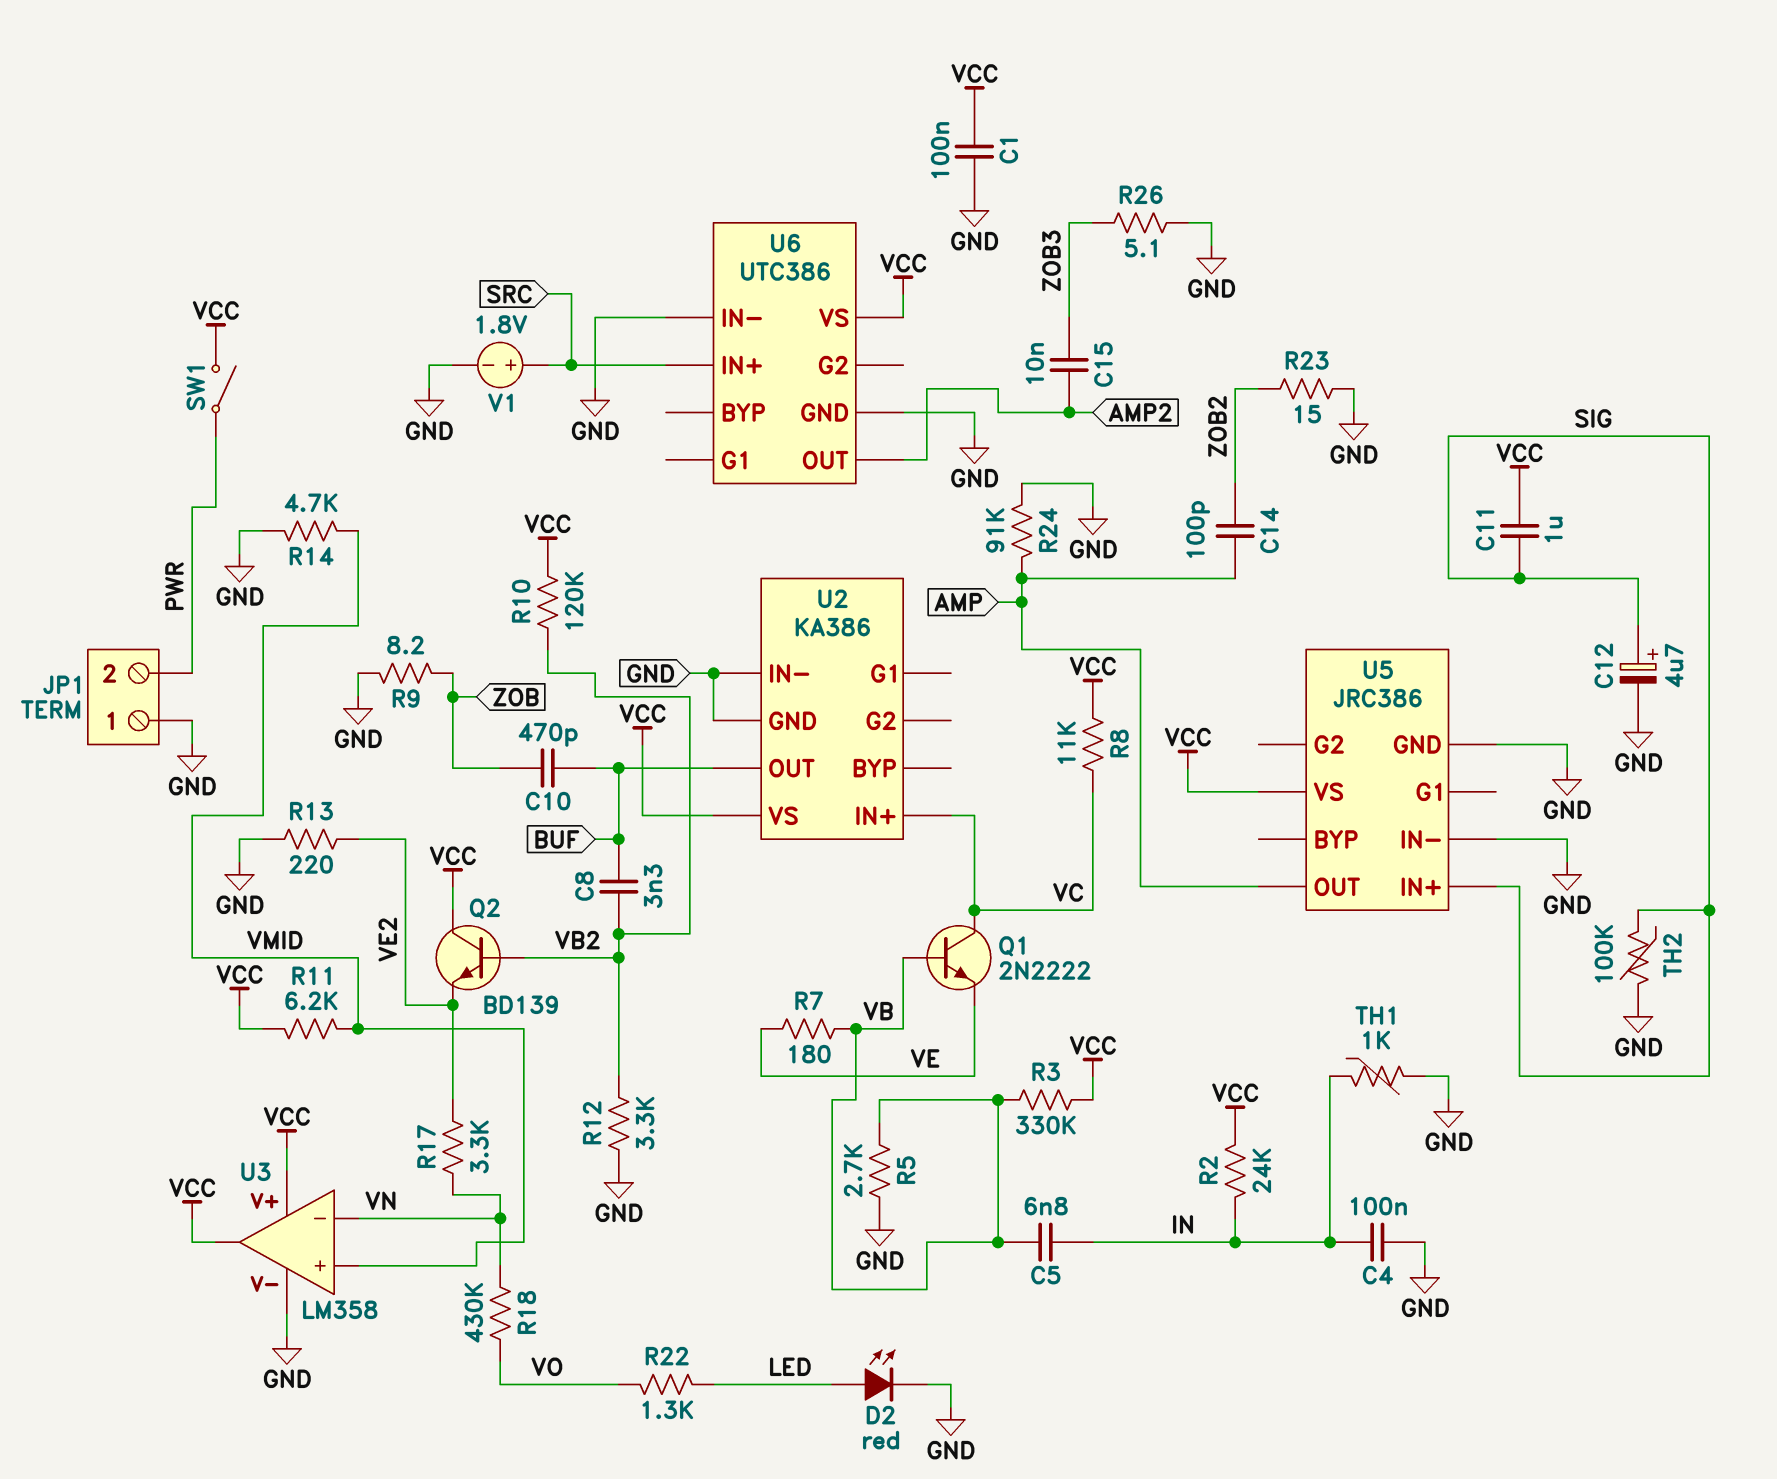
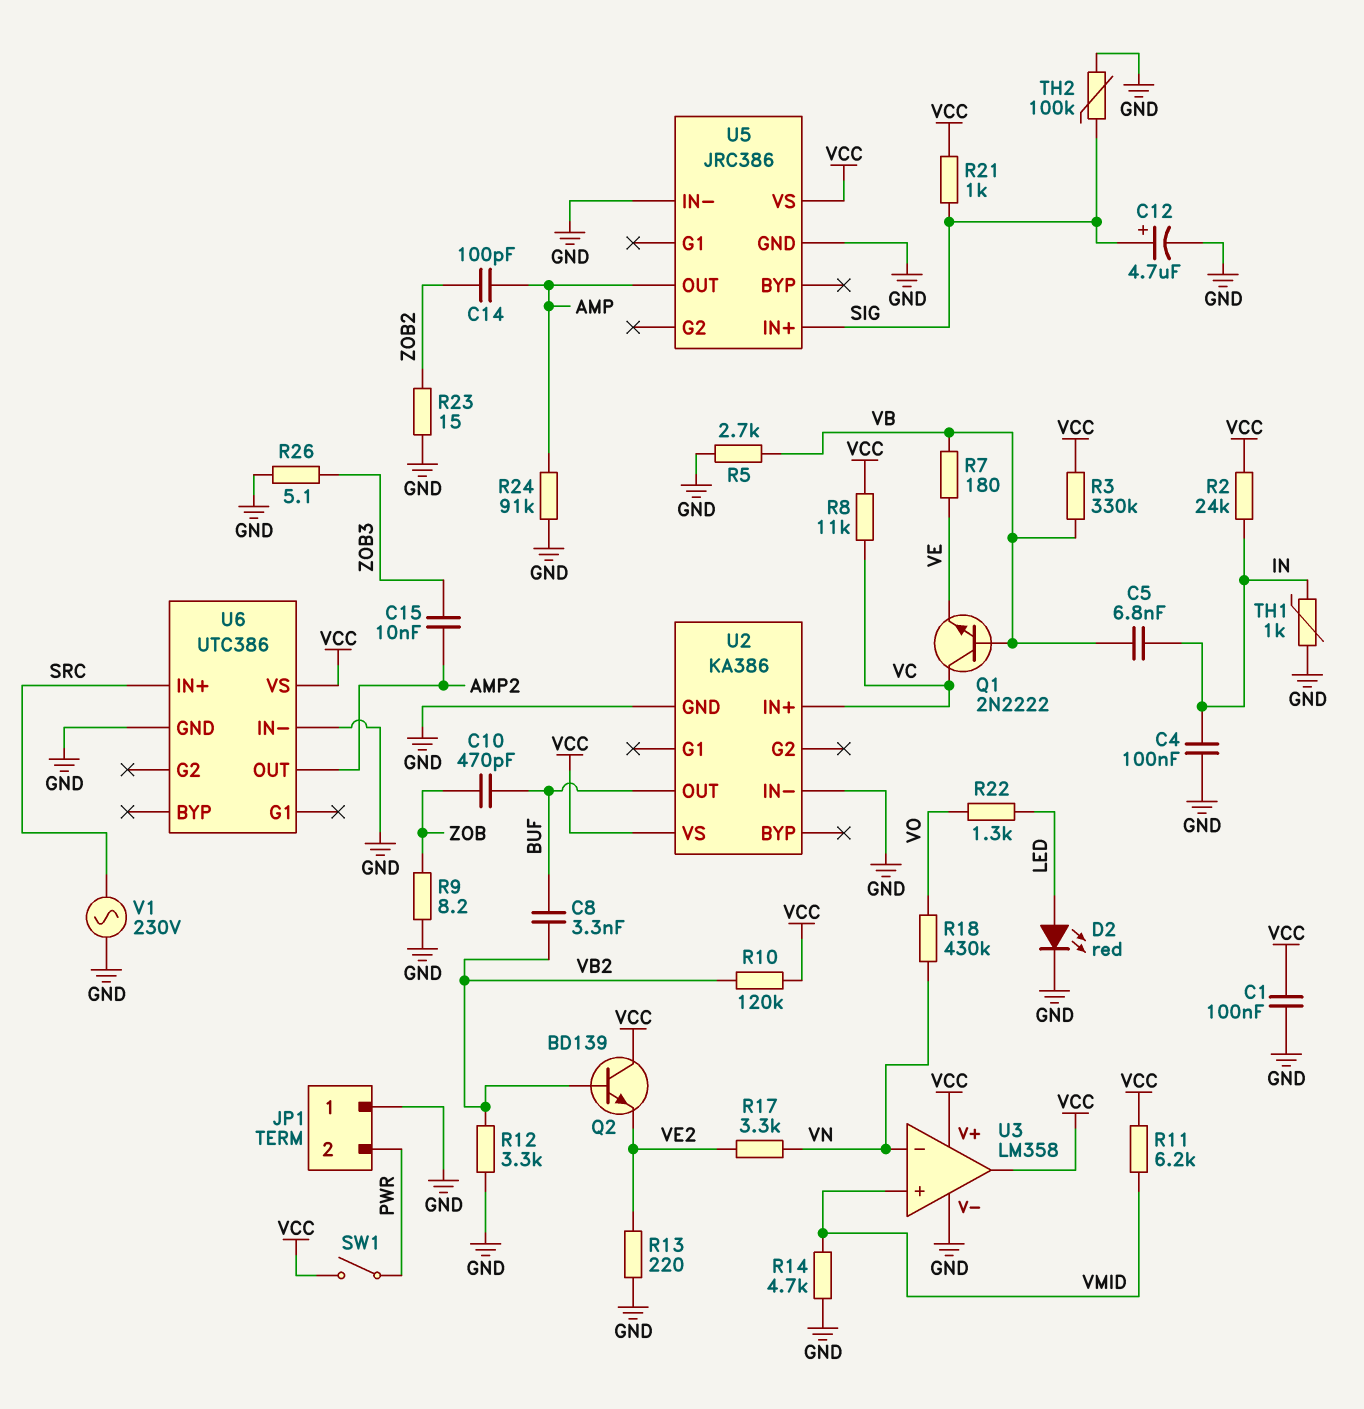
C11: 1uF (SIG, VCC) -> none
R21: none -> 1k (SIG, VCC)
V1: 1.8V (plus SRC, minus GND) -> AC 230V (GND, SRC)

